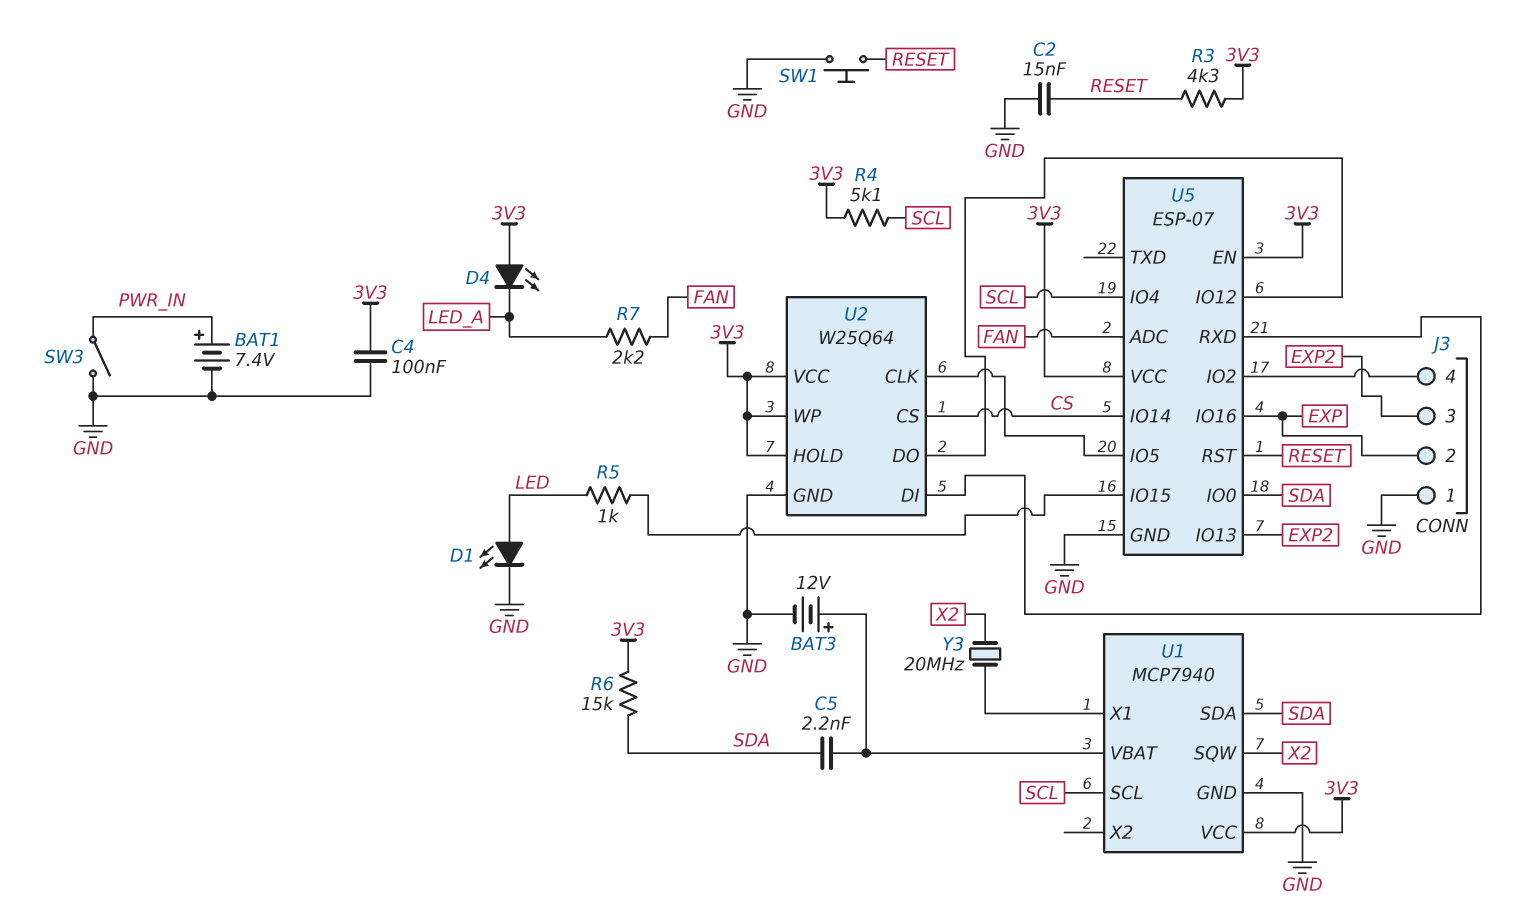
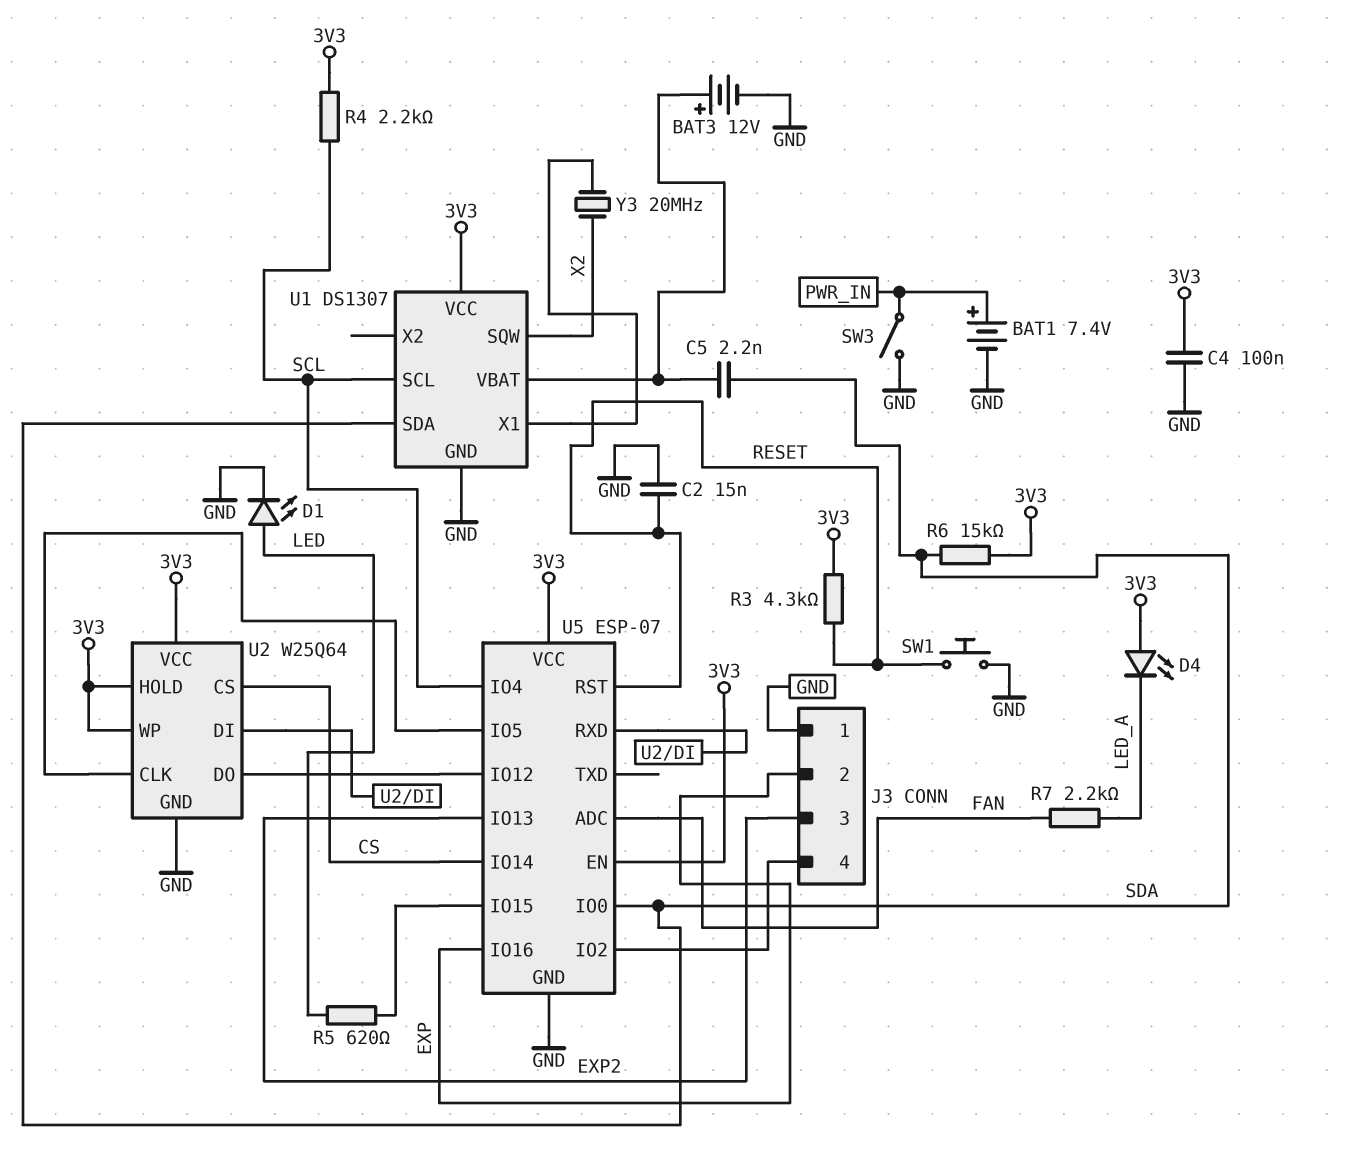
R4: 5.1k (3V3, SCL) -> 2.2k (3V3, SCL)
R5: 1k (LED, U5/IO15) -> 620 (LED, U5/IO15)
U1: MCP7940 -> DS1307

